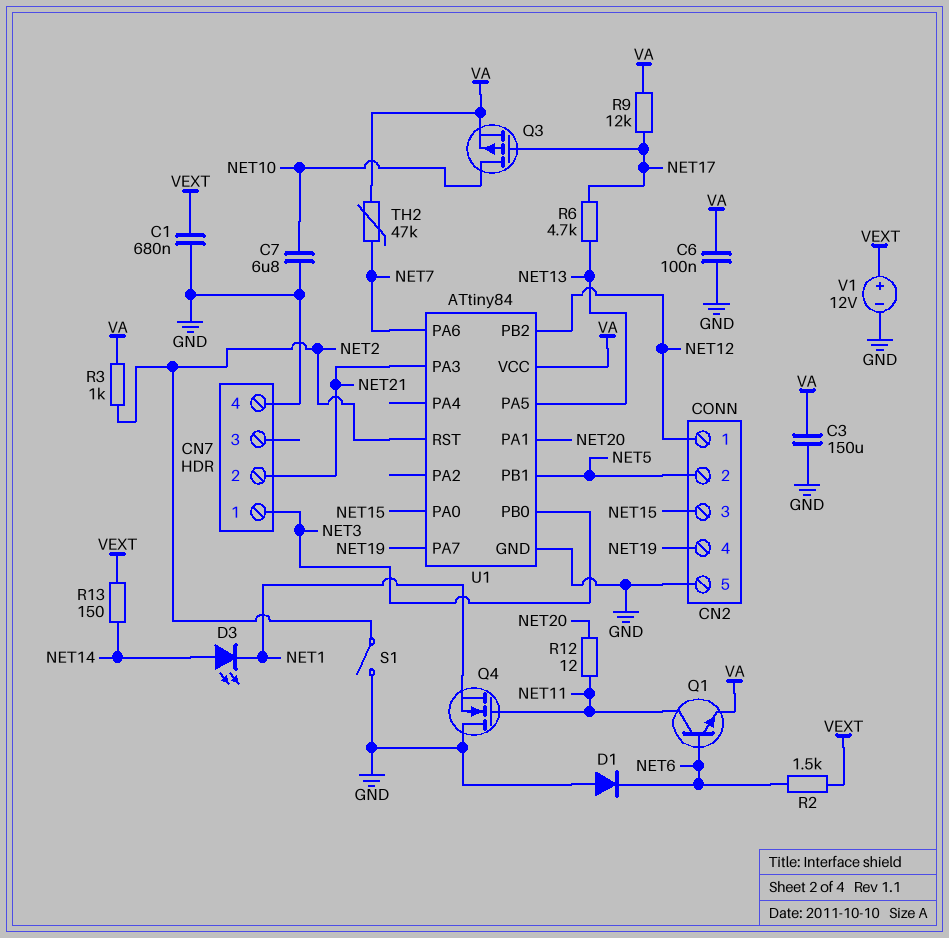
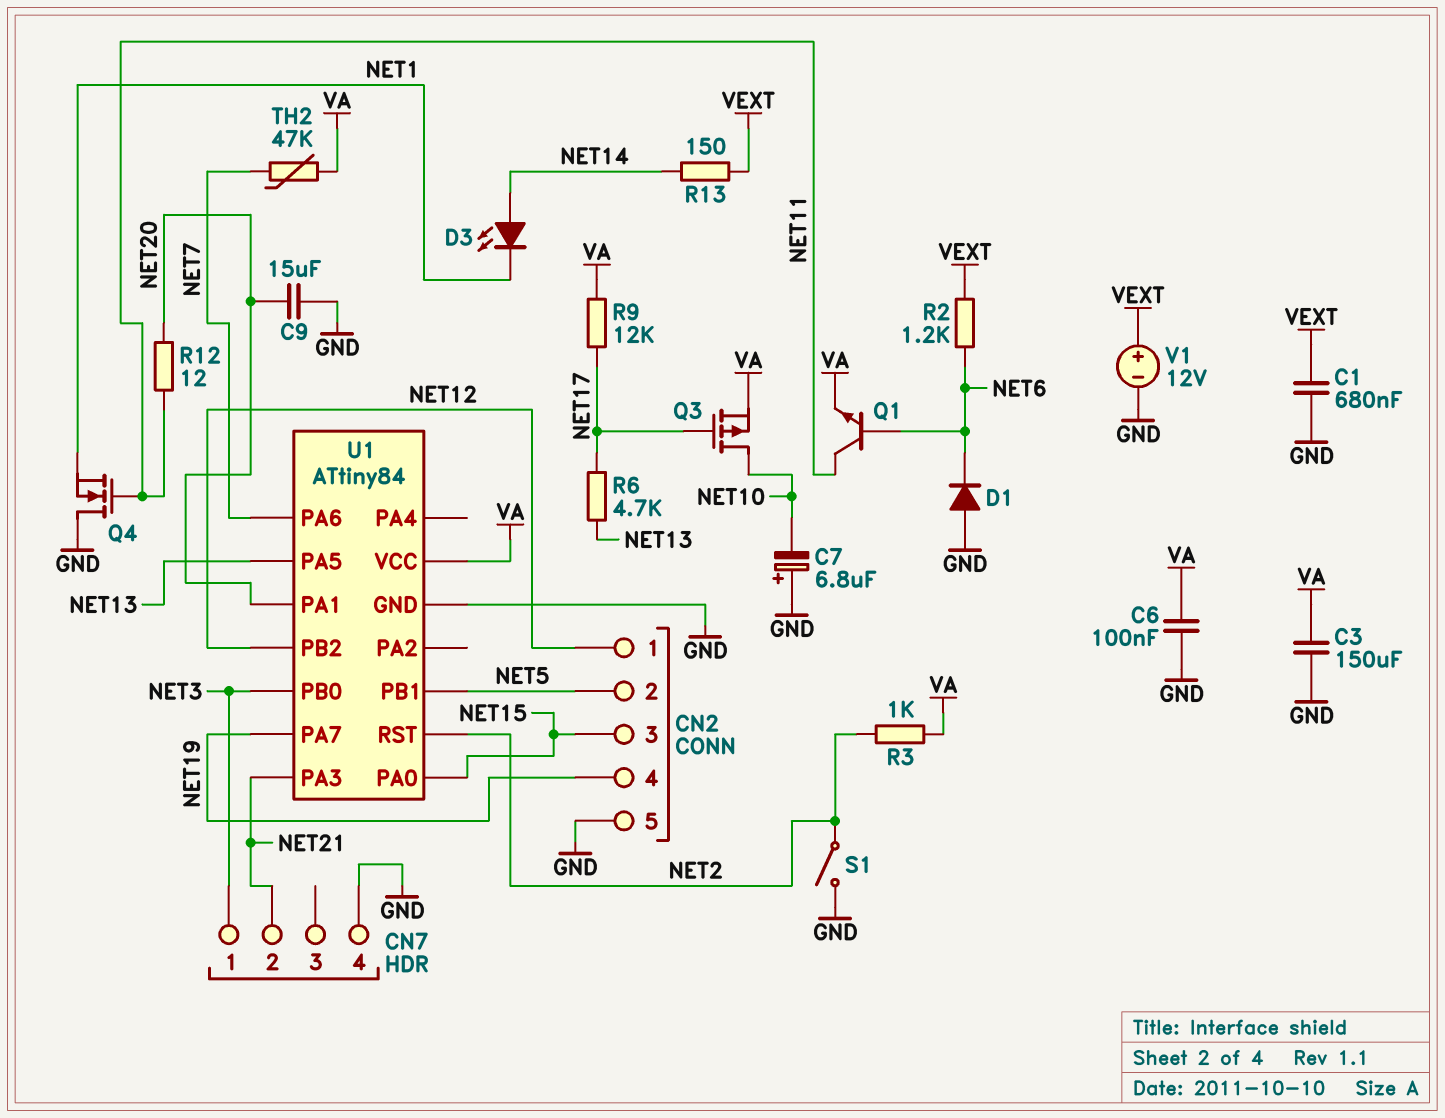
C7: 6.8uF (GND, NET10) -> 6.8uF (plus GND, minus NET10)
C9: none -> 15uF (GND, NET20)
R2: 1.5k (NET6, VEXT) -> 1.2k (NET6, VEXT)

